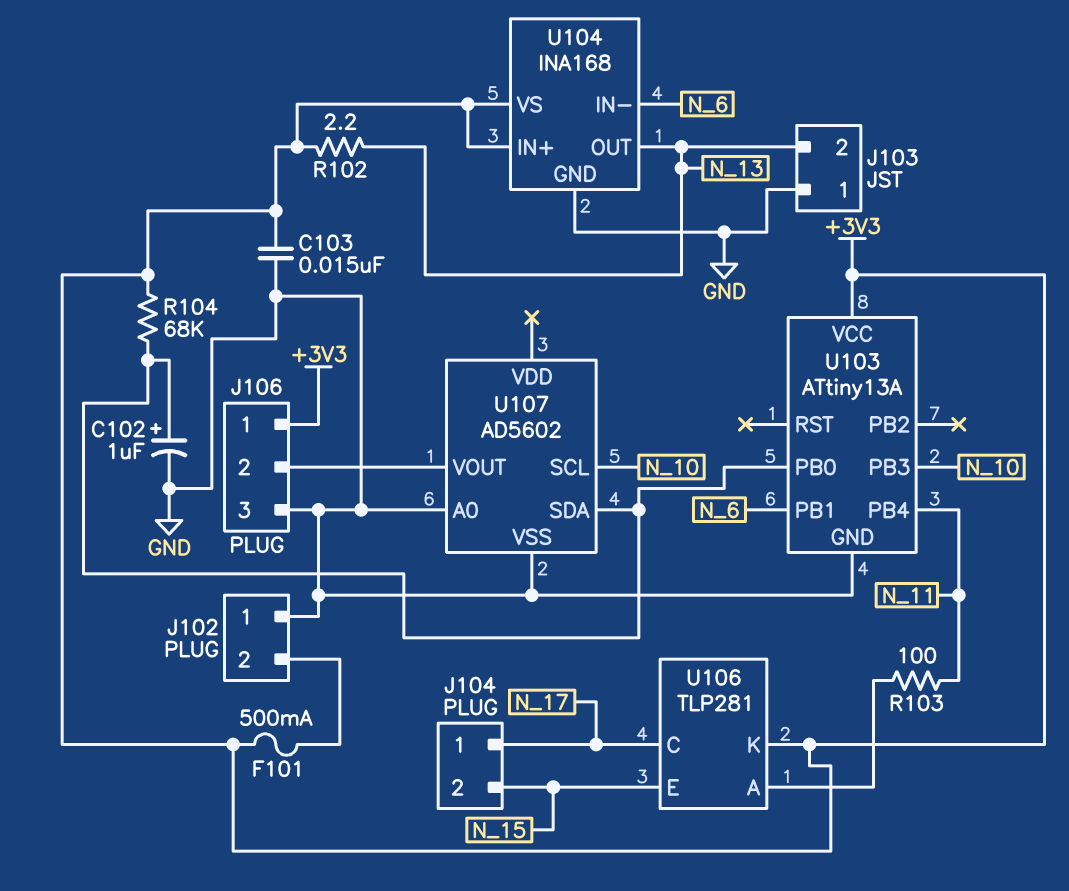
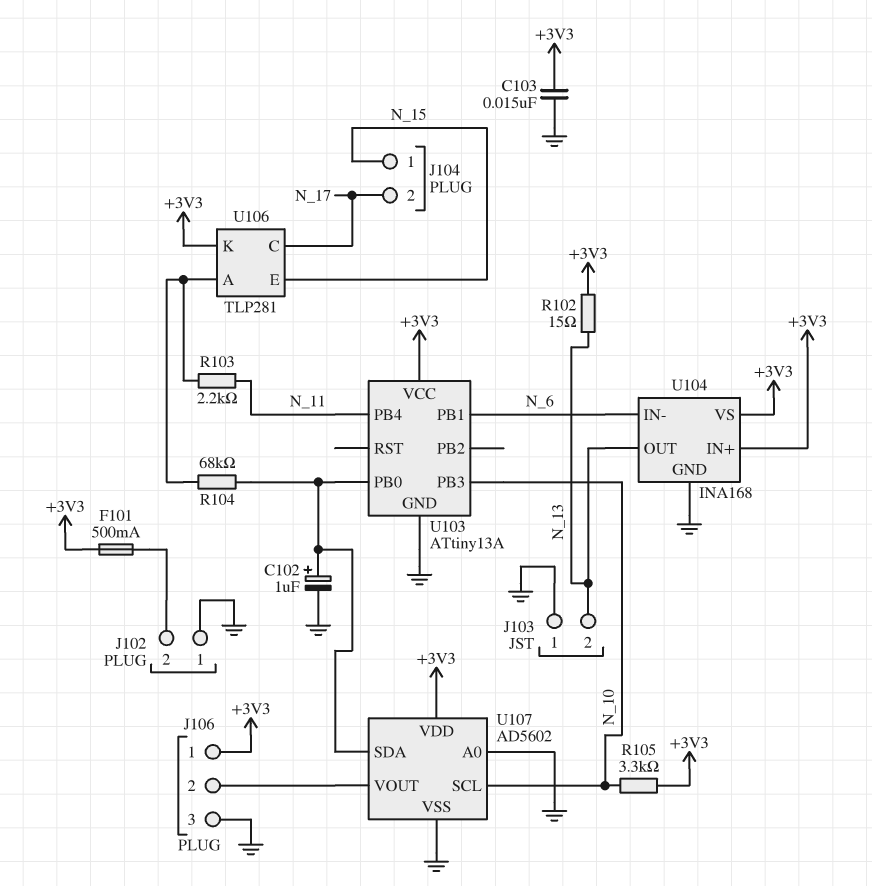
J104 pin 1: N_17 -> N_15
J104 pin 2: N_15 -> N_17
R102: 2.2 (+3V3, N_13) -> 15 (+3V3, N_13)
R103: 100 (N_11, U106/A) -> 2.2k (N_11, U106/A)
R104: 68k (+3V3, U103/PB0) -> 68k (U103/PB0, U106/A)
R105: none -> 3.3k (+3V3, N_10)
U107 pin VDD: none -> +3V3

